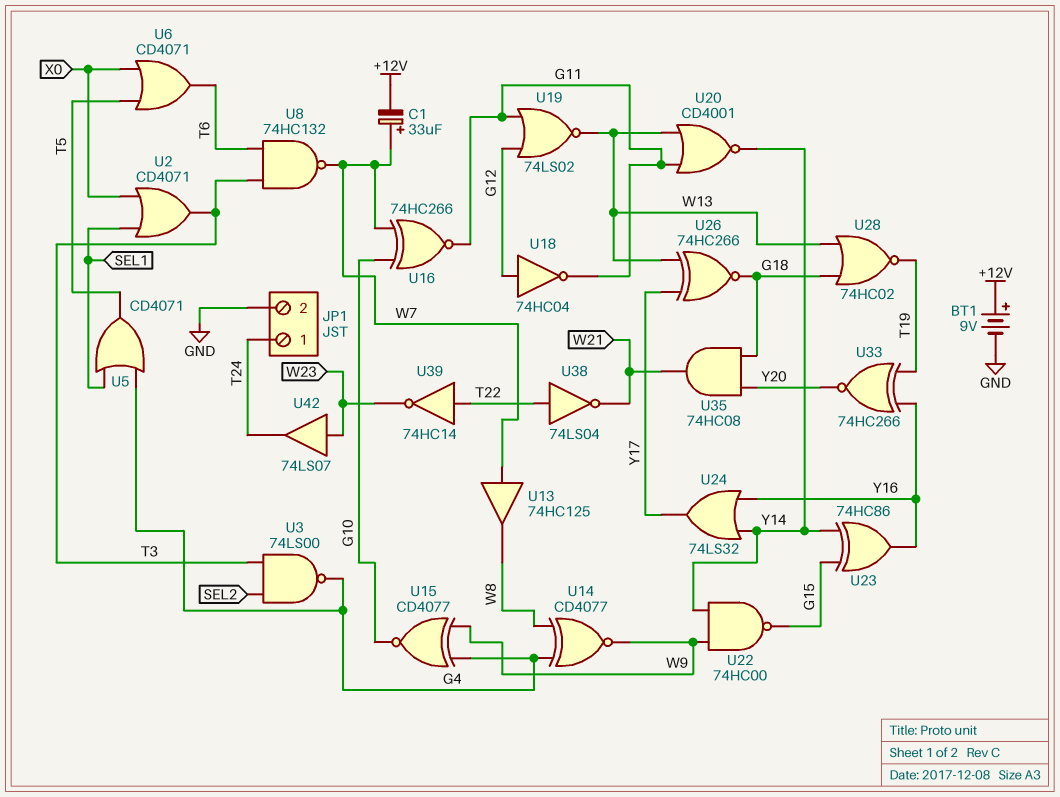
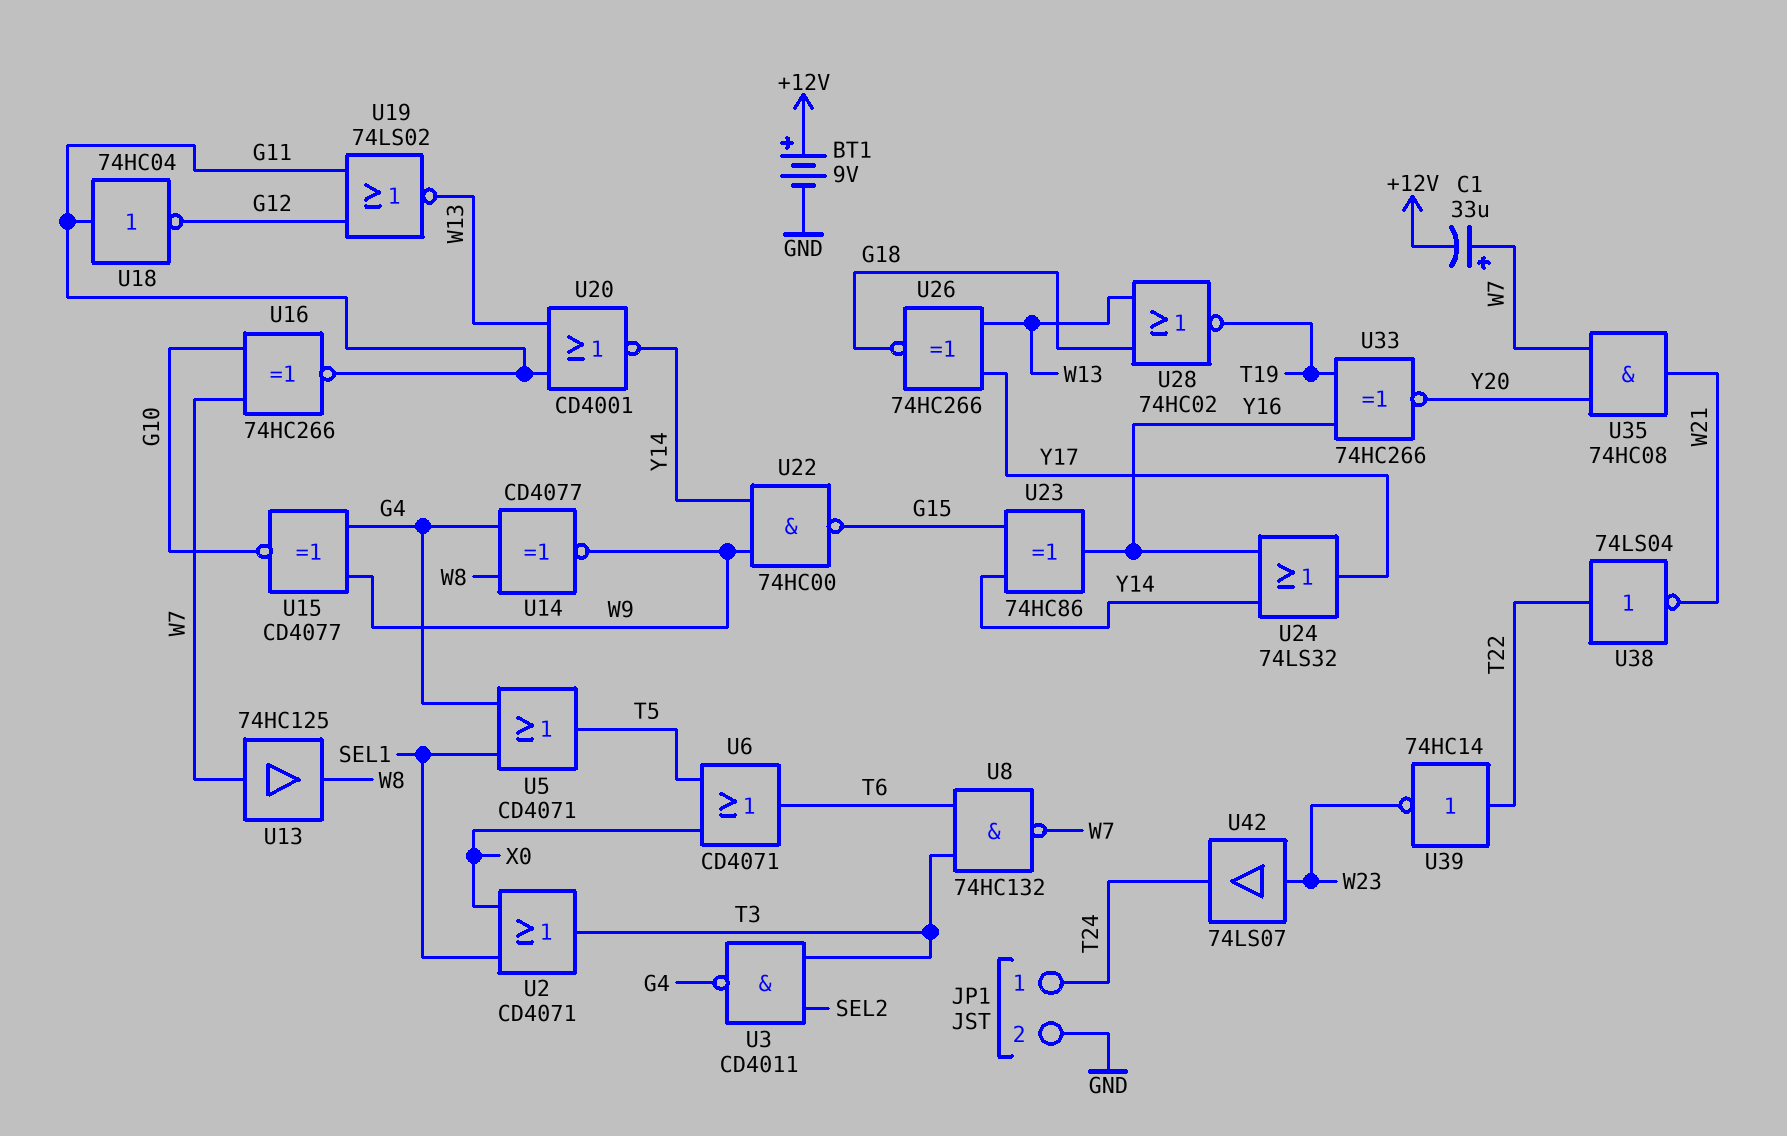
U3: NAND 74LS00 (in SEL2, in T3, out G4) -> NAND CD4011 (in SEL2, in T3, out G4)
U18: NOT 74HC04 (in G12, out G11) -> NOT 74HC04 (in G11, out G12)
U35: AND 74HC08 (in G18, in Y20, out W21) -> AND 74HC08 (in W7, in Y20, out W21)

